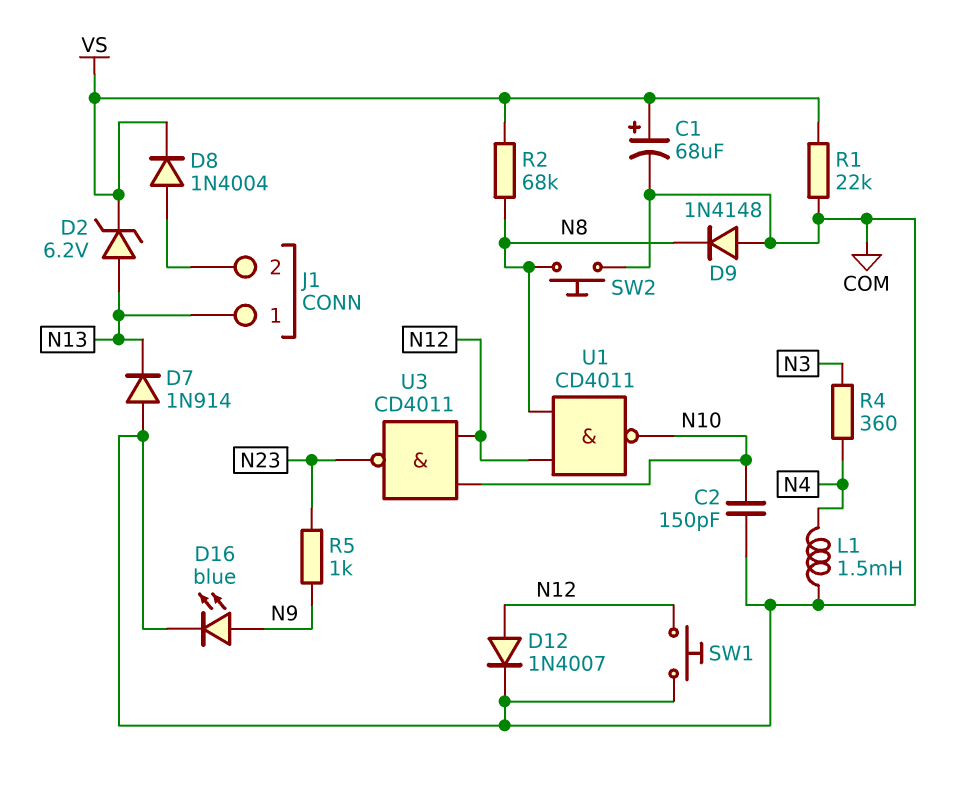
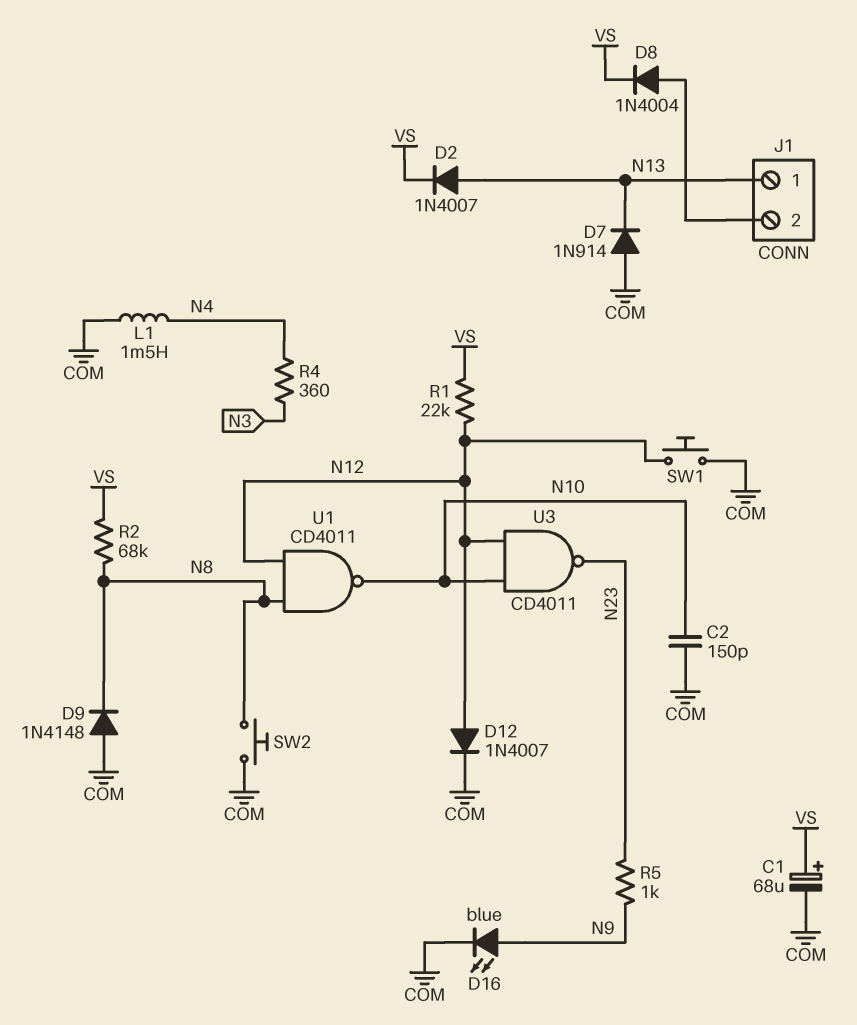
D2: zener 6.2V (A N13, K VS) -> diode 1N4007 (A N13, K VS)
R1: 22k (COM, VS) -> 22k (N12, VS)

